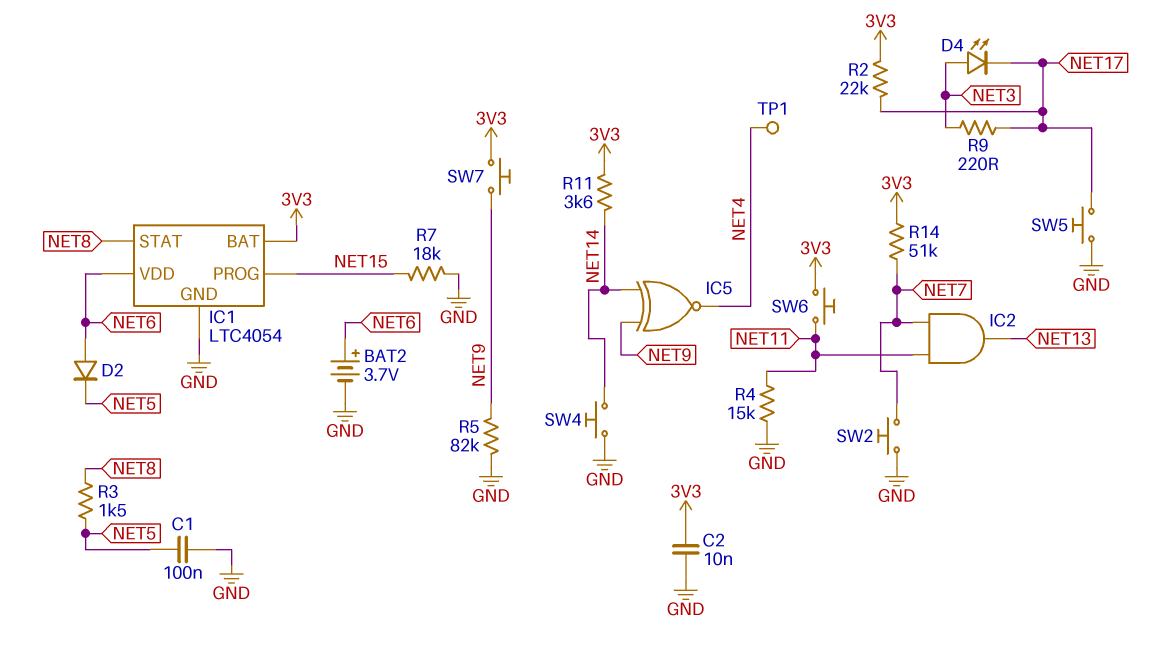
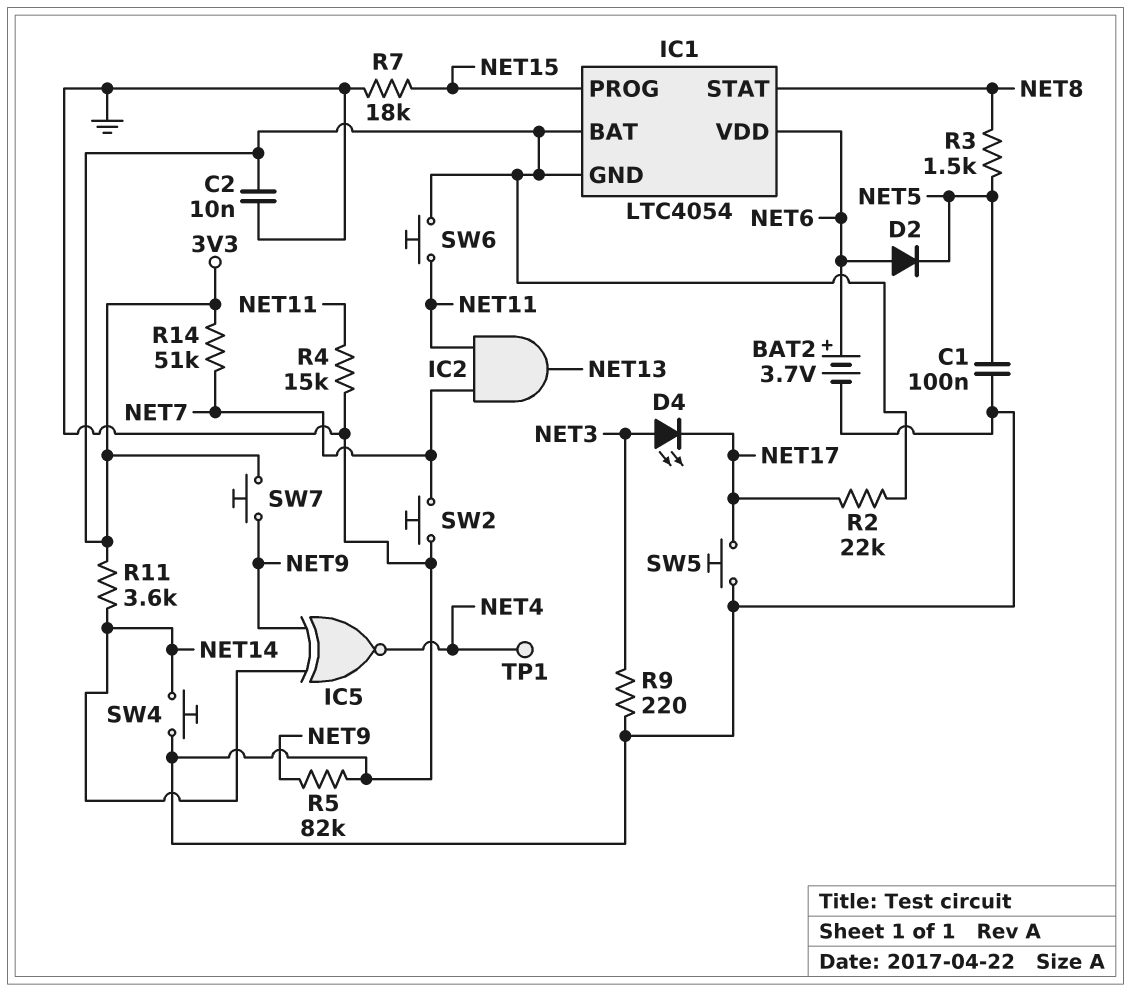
IC1 pin GND: GND -> 3V3
R9: 220 (NET3, NET17) -> 220 (GND, NET3)

